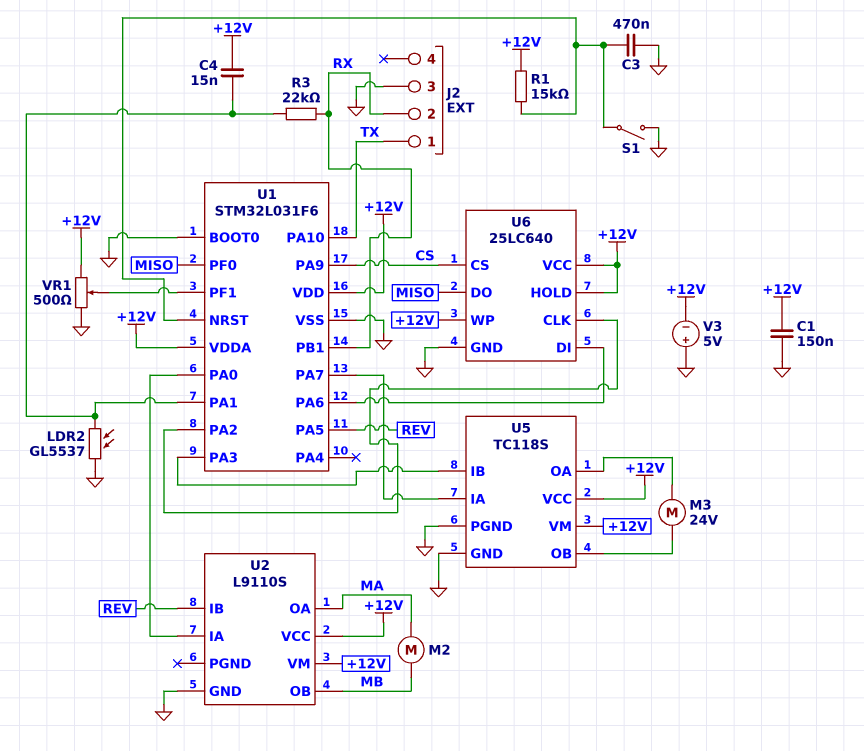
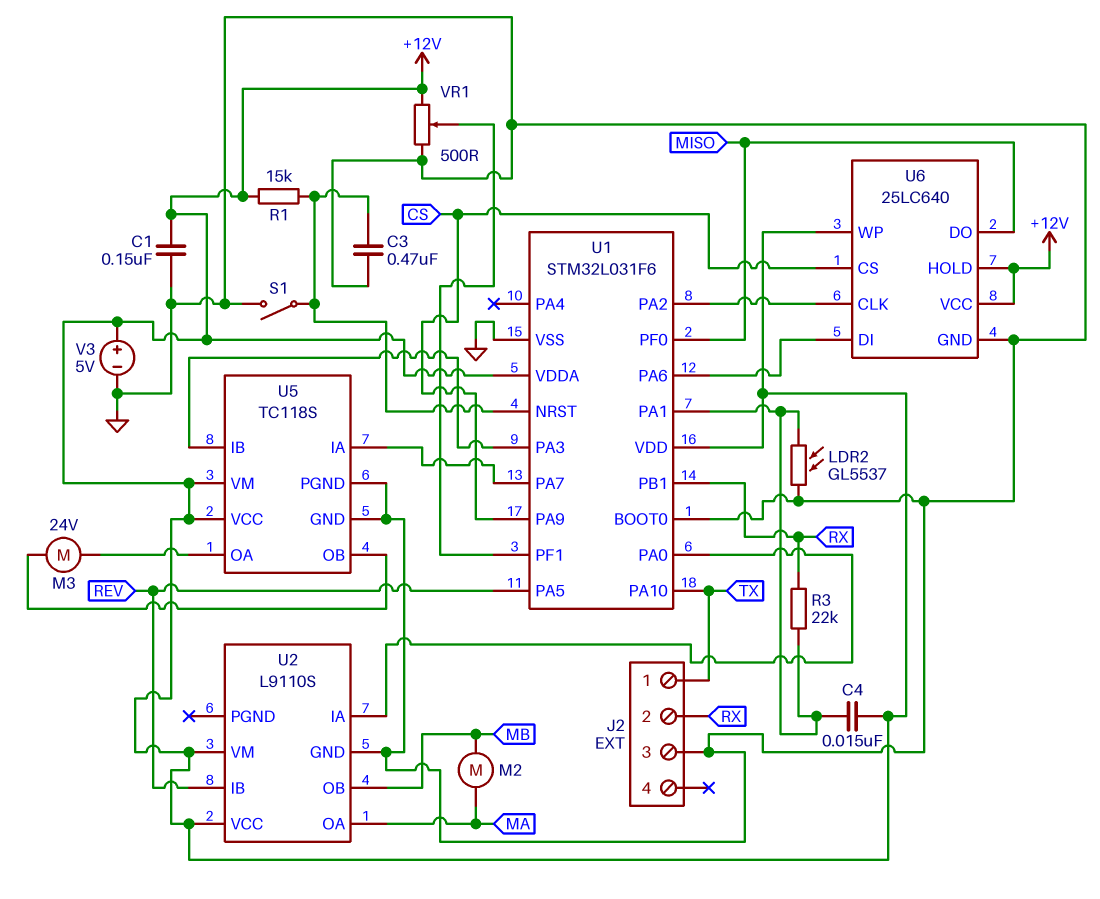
V3: 5V (plus GND, minus +12V) -> 5V (plus +12V, minus GND)

